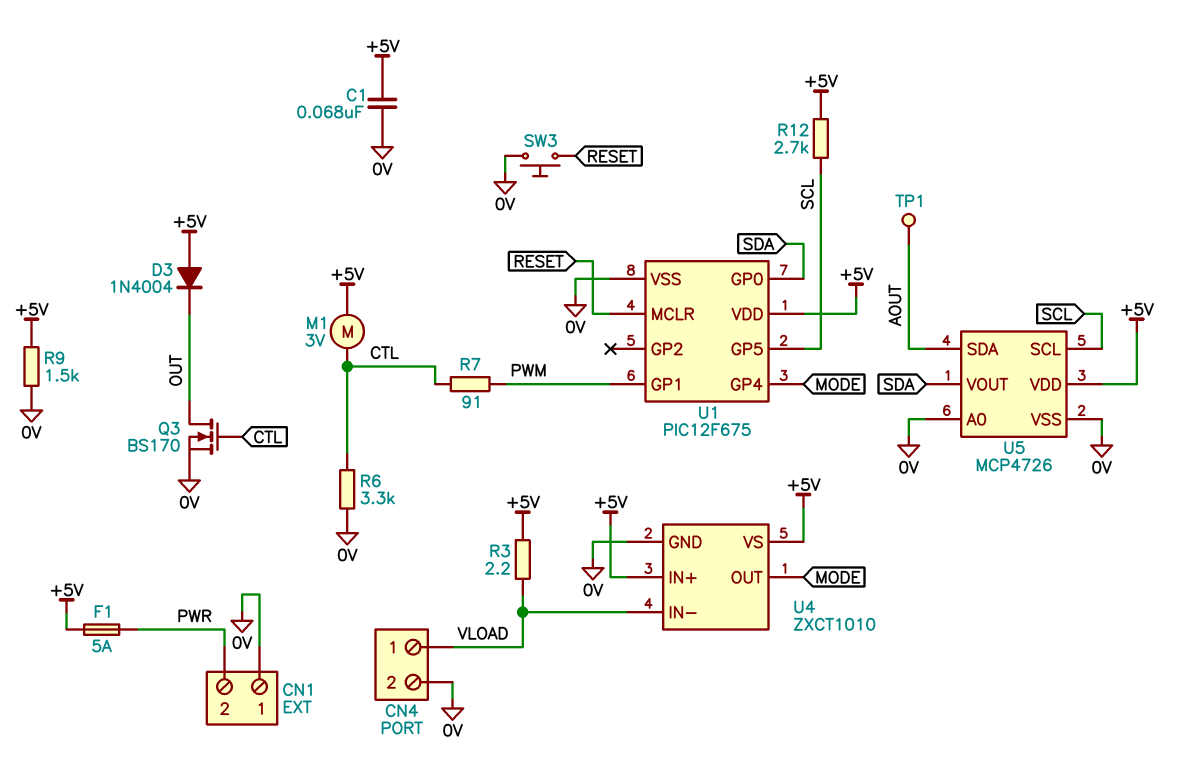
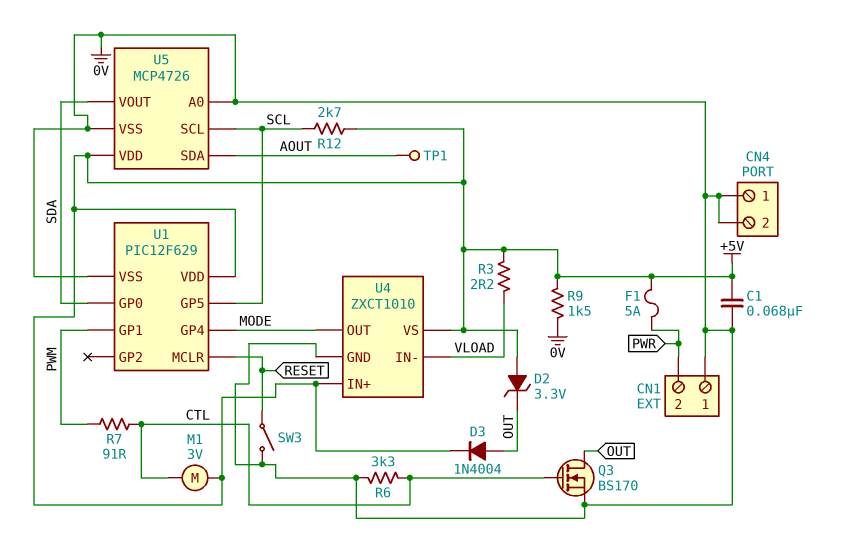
CN4 pin 1: VLOAD -> 0V
D2: none -> zener 3.3V (A +5V, K OUT)
D3: diode 1N4004 (A +5V, K OUT) -> diode 1N4004 (A OUT, K +5V)
SW3: button (0V, RESET) -> switch (0V, RESET)
U1: PIC12F675 -> PIC12F629

